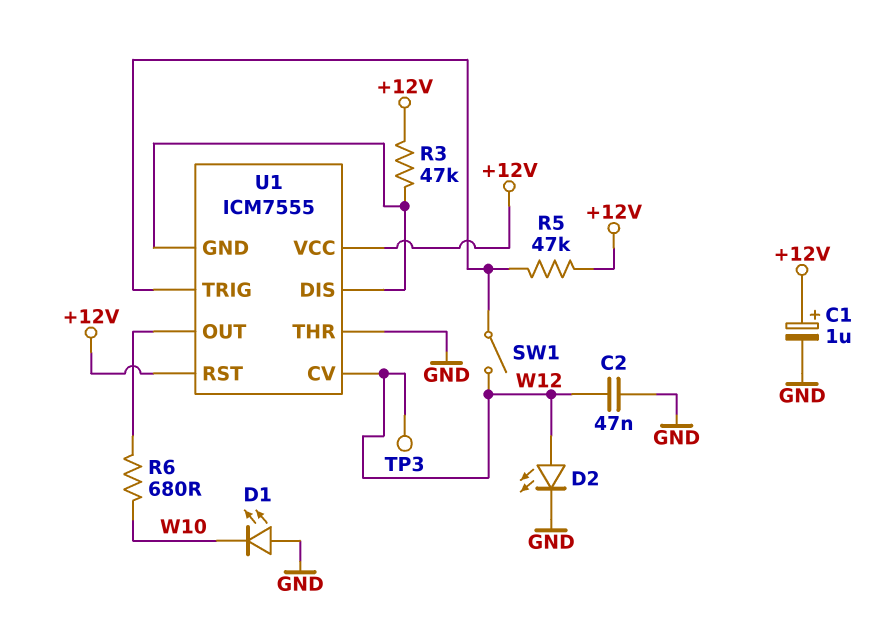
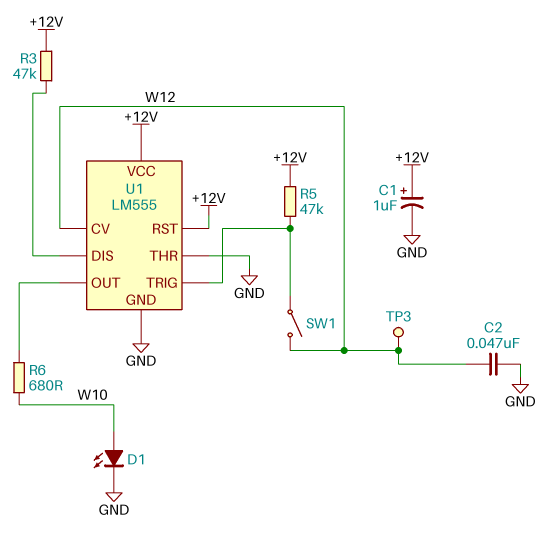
D1: LED (A GND, K W10) -> LED (A W10, K GND)
D2: LED (A W12, K GND) -> none
U1: ICM7555 -> LM555
U1 pin GND: U1/DIS -> GND

